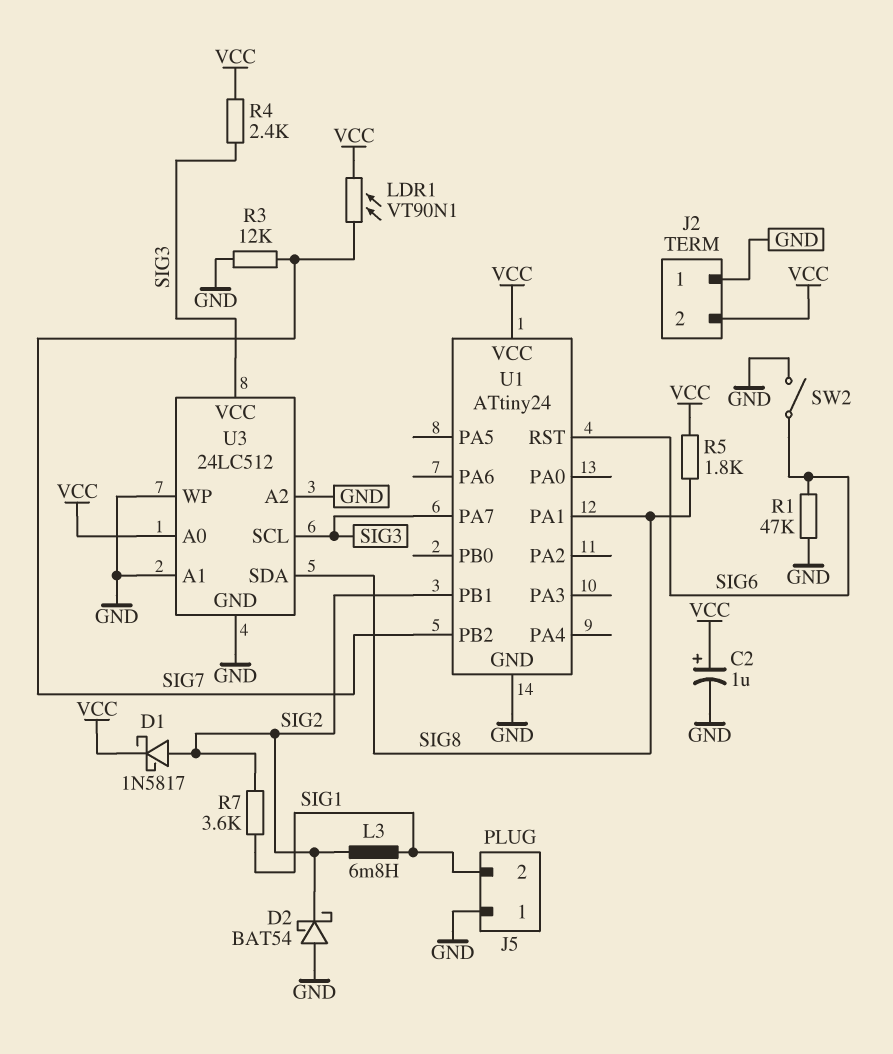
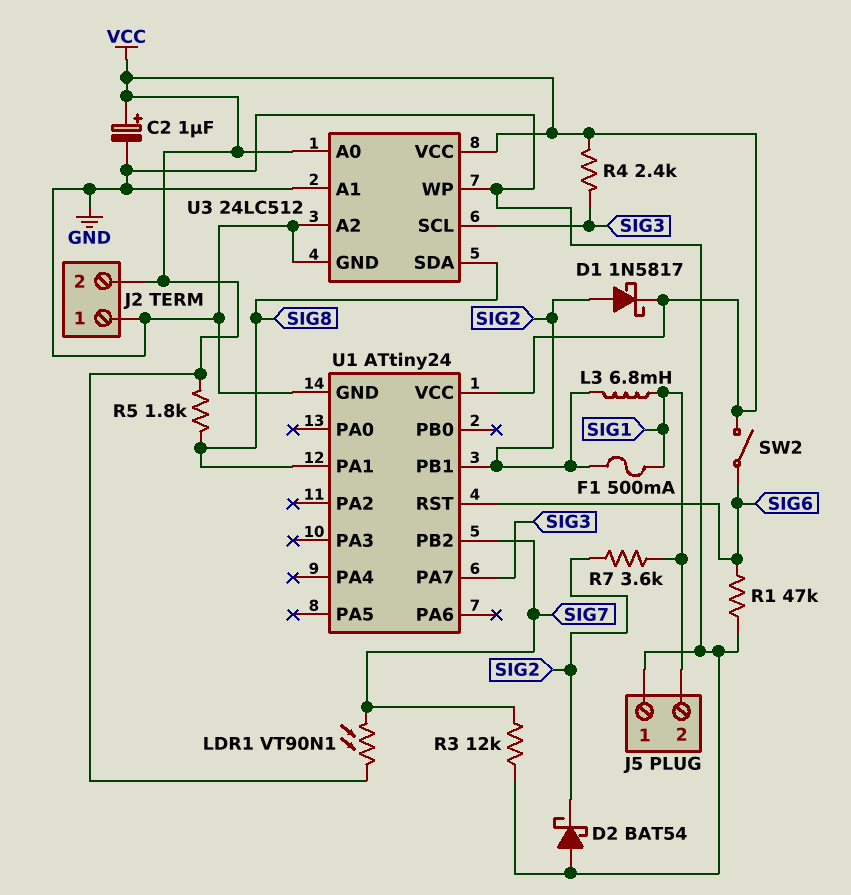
F1: none -> 500mA (SIG1, SIG2)
SW2: switch (GND, SIG6) -> switch (SIG6, VCC)
U3 pin VCC: SIG3 -> VCC

